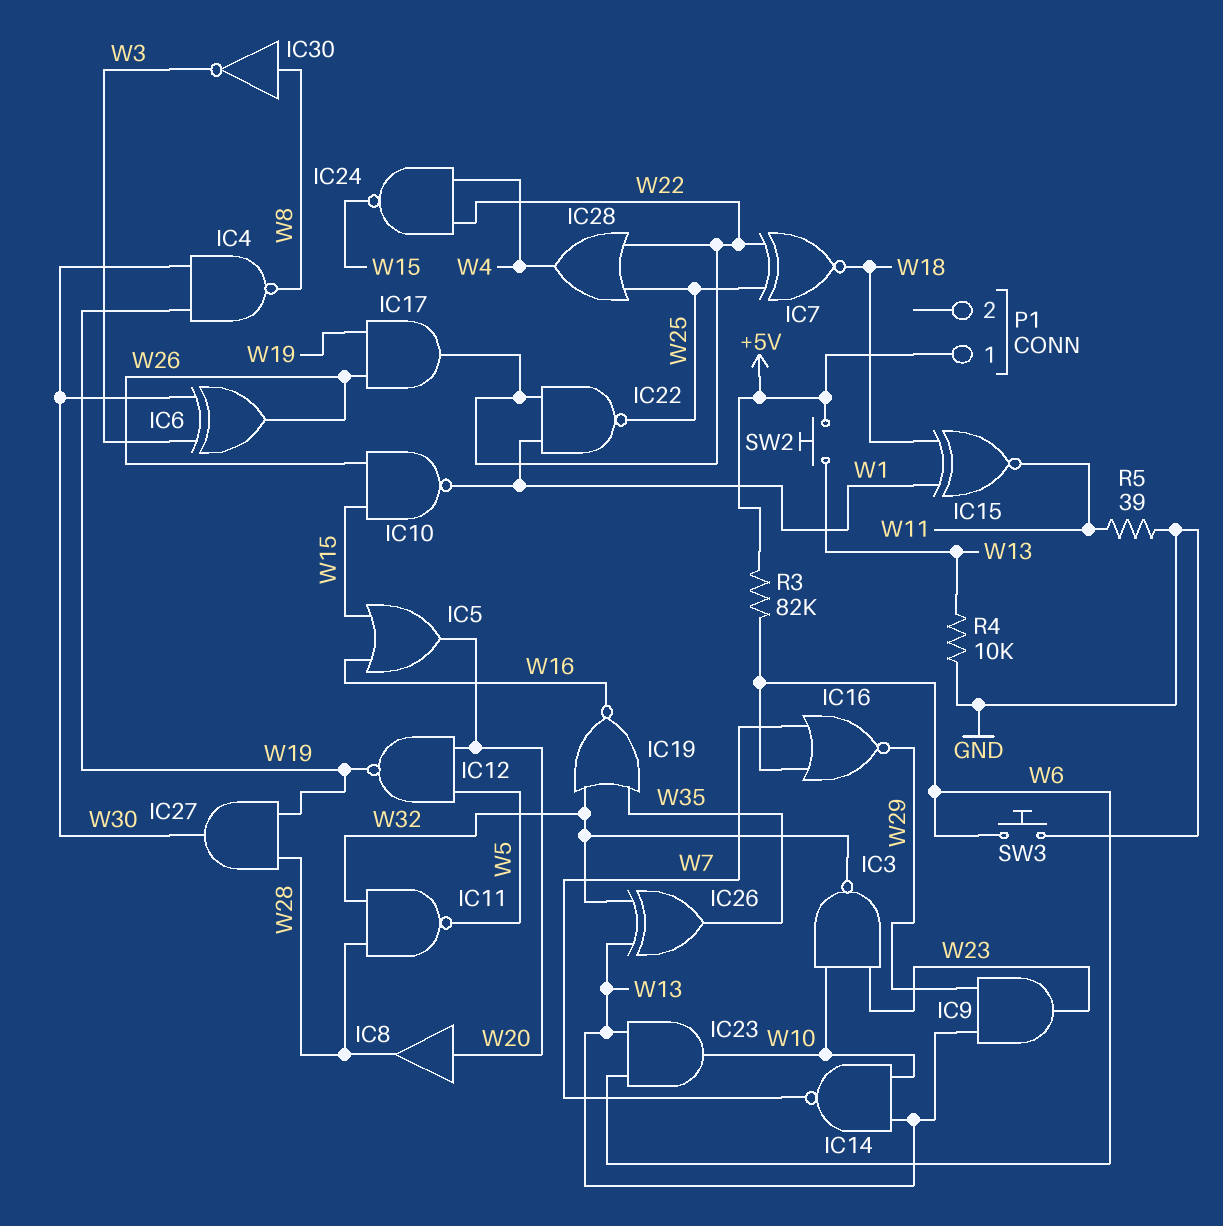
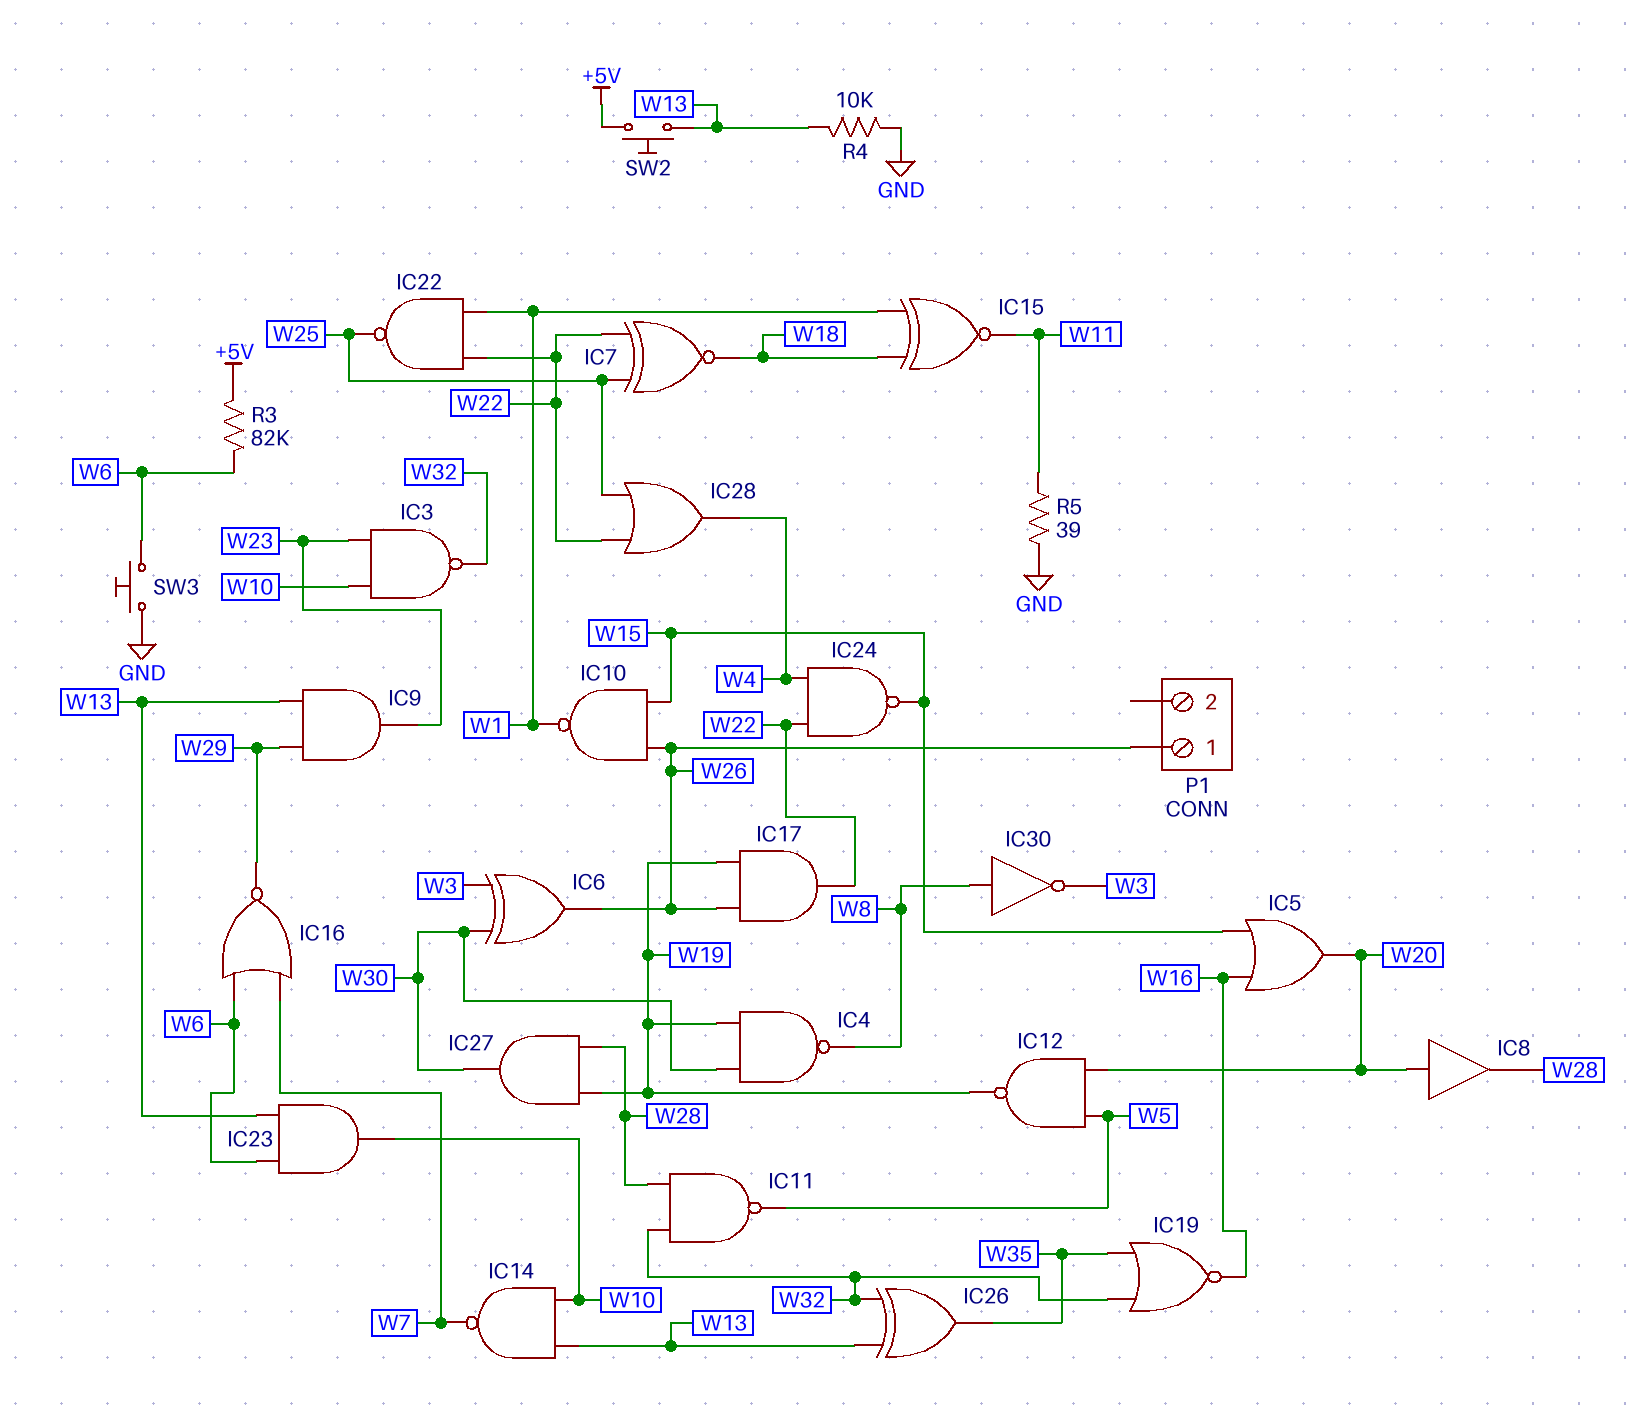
P1 pin 1: +5V -> W26

